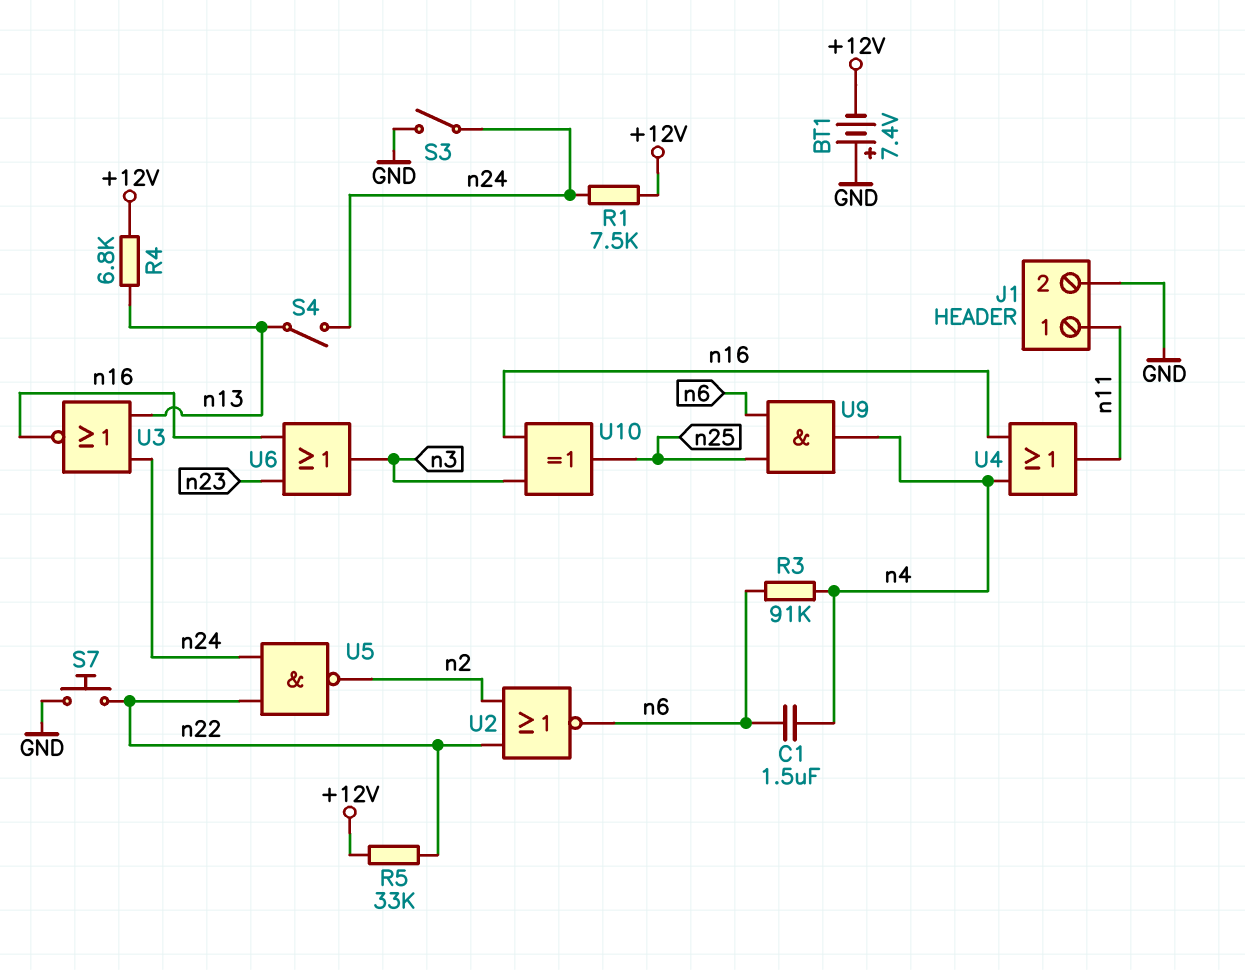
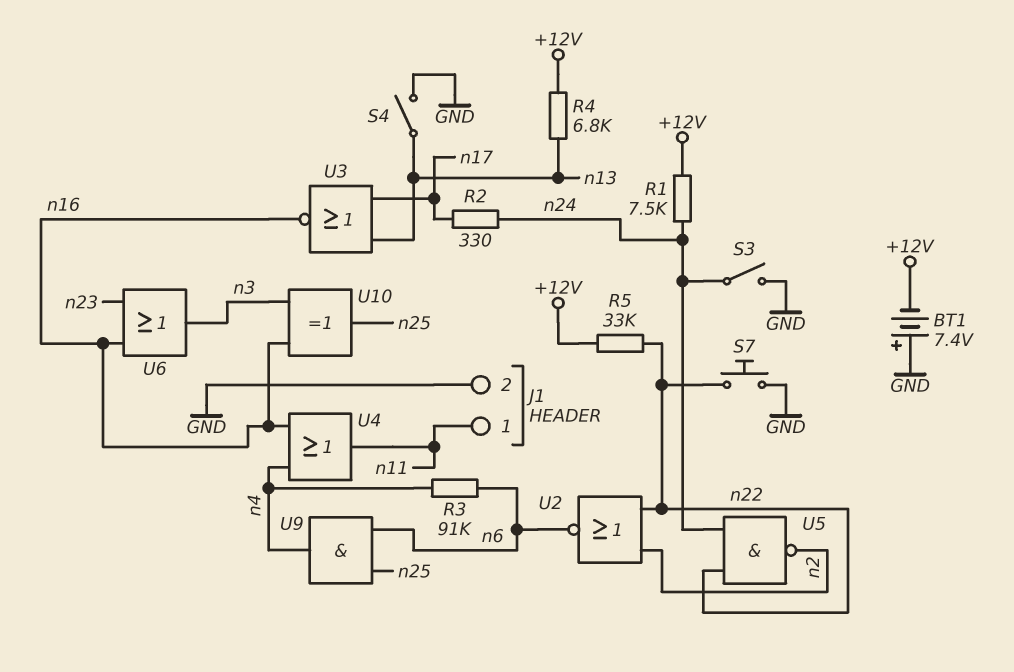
C1: 1.5uF (n4, n6) -> none
R2: none -> 330 (n17, n24)
S4: switch (n13, n24) -> switch (GND, n13)
U3: NOR (in n13, in n24, out n16) -> NOR (in n13, in n17, out n16)

